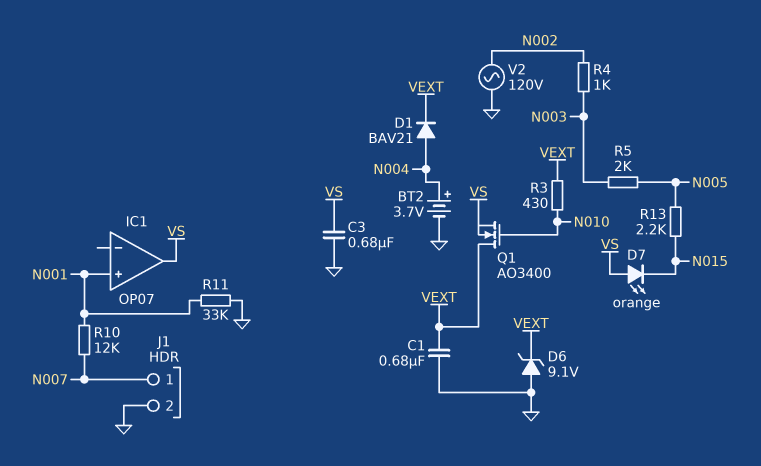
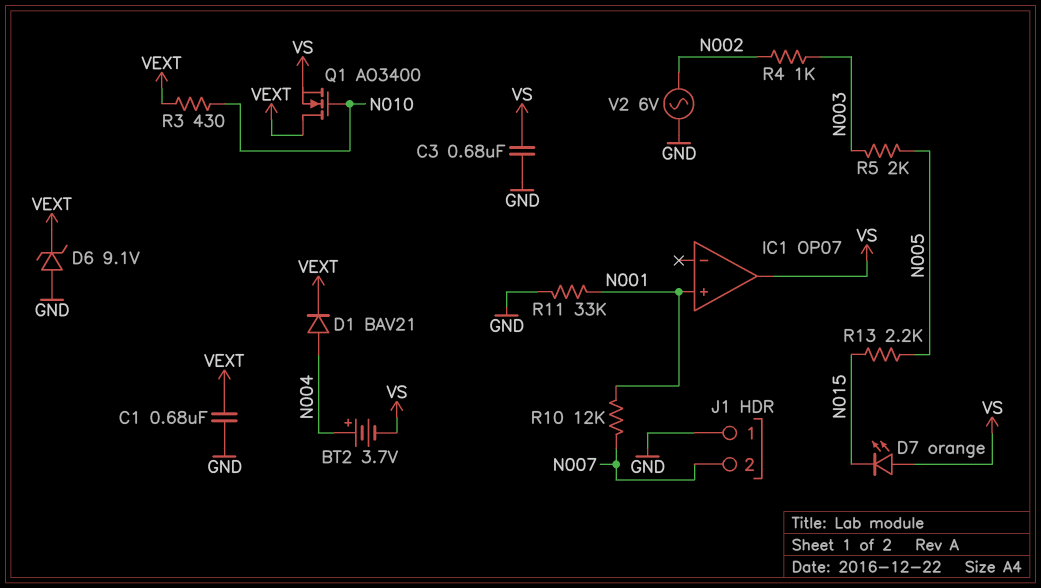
BT2: 3.7V (plus N004, minus GND) -> 3.7V (plus N004, minus VS)
J1 pin 1: N007 -> GND
J1 pin 2: GND -> N007
V2: AC 120V (GND, N002) -> AC 6V (GND, N002)

